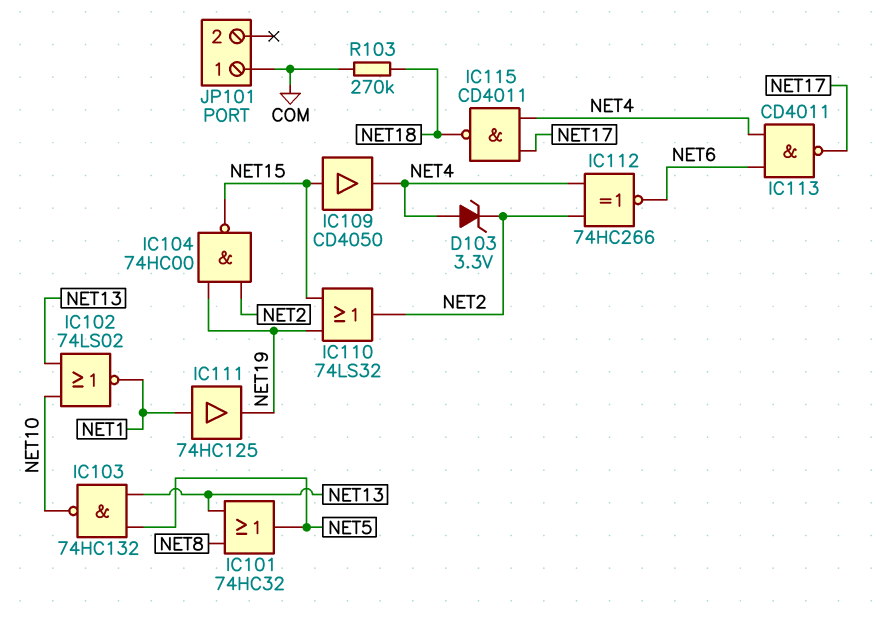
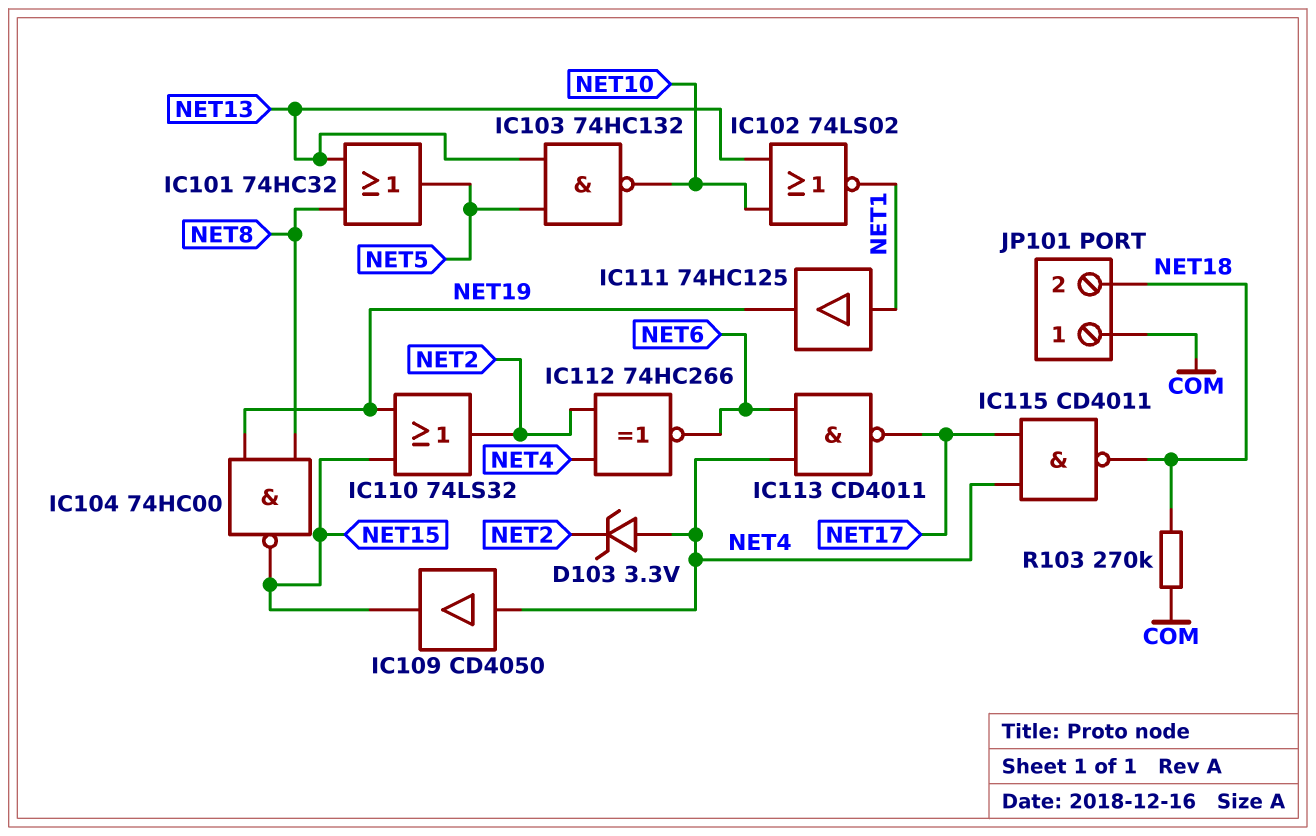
IC104: NAND 74HC00 (in NET2, in NET19, out NET15) -> NAND 74HC00 (in NET8, in NET19, out NET15)
IC109: buffer CD4050 (in NET15, out NET4) -> buffer CD4050 (in NET4, out NET15)
JP101 pin 2: none -> NET18

